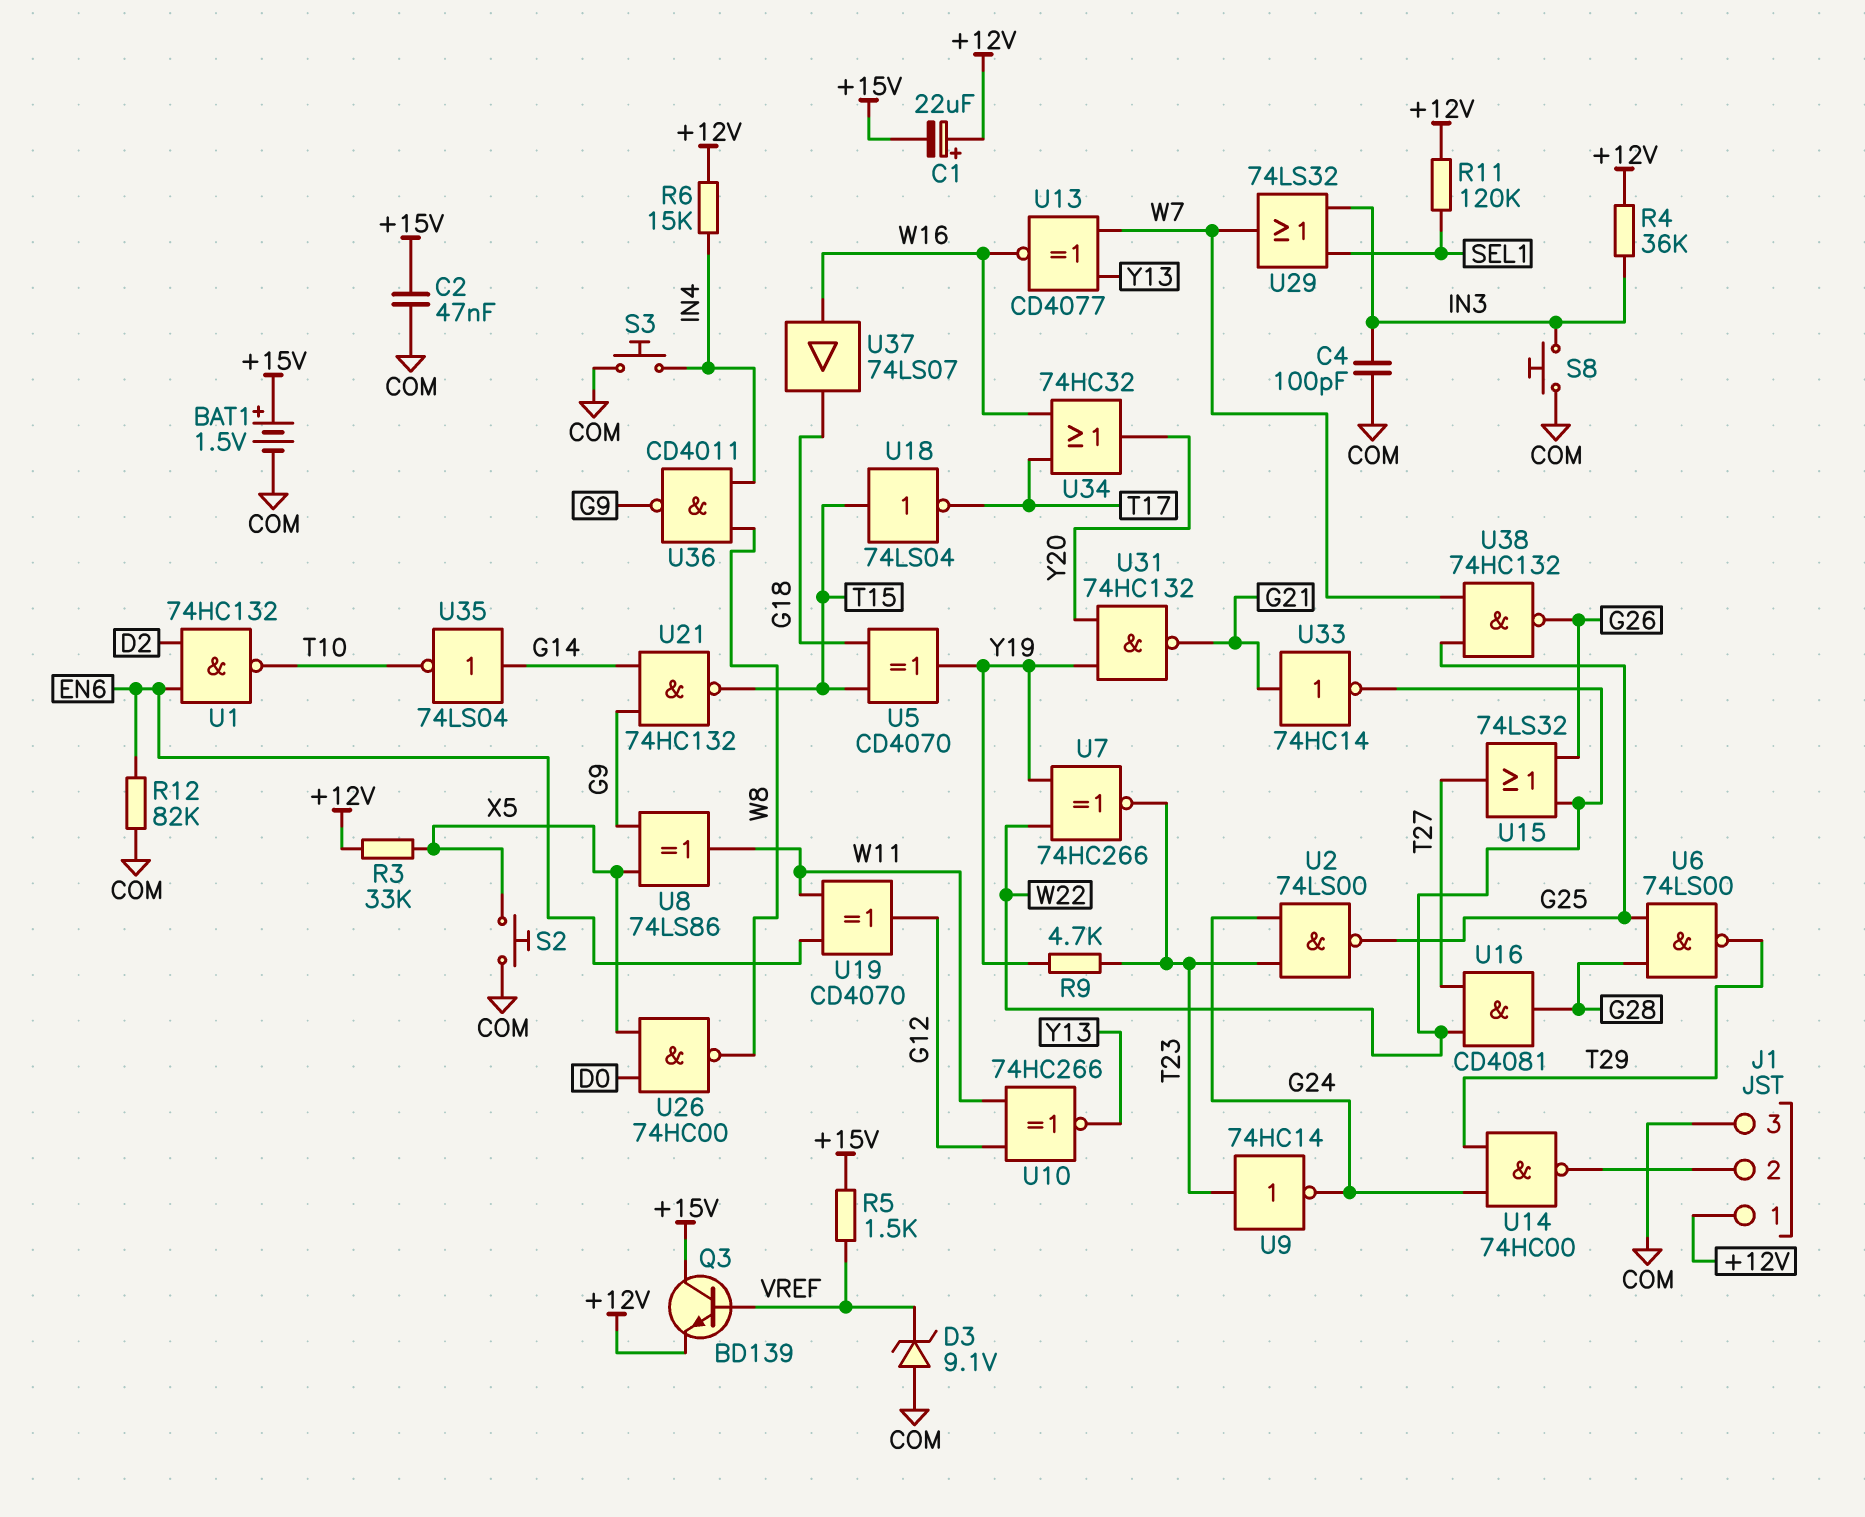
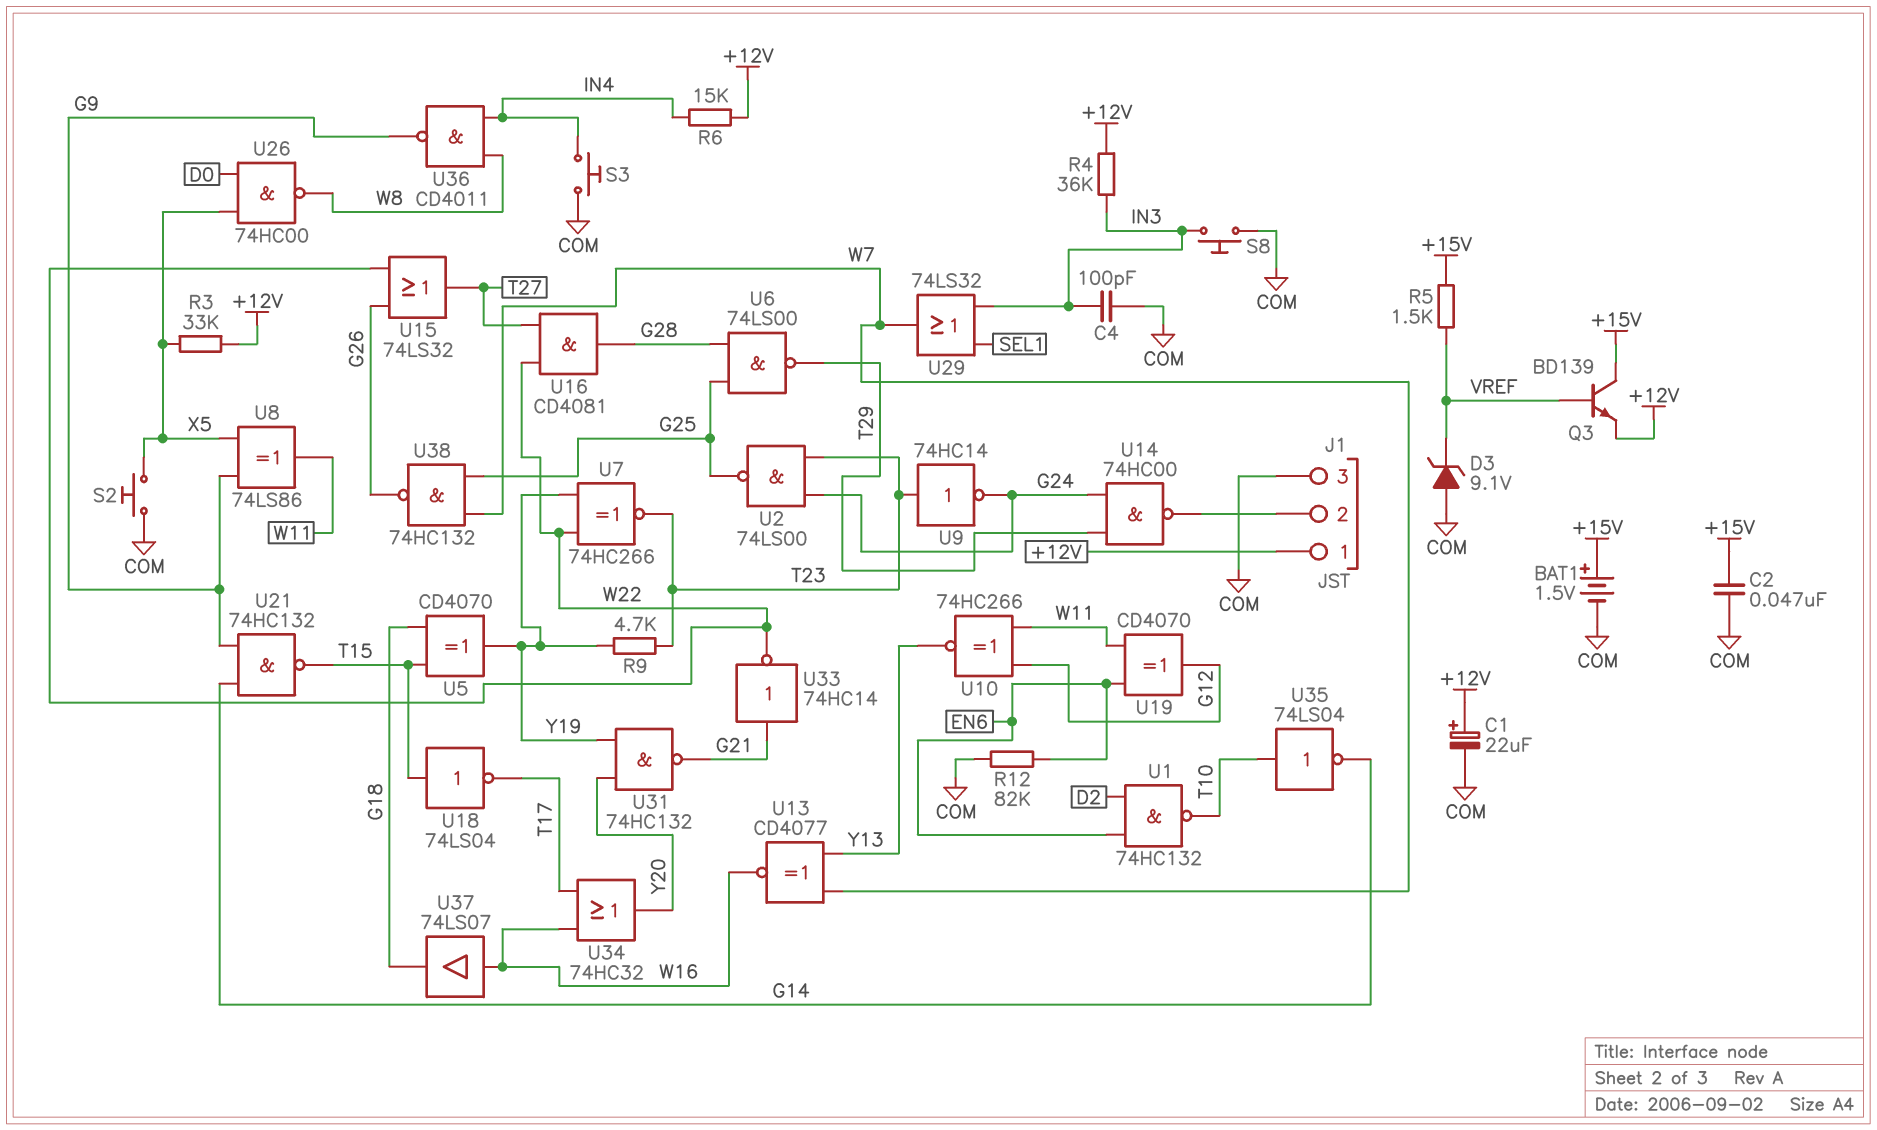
C1: 22uF (plus +12V, minus +15V) -> 22uF (plus +12V, minus COM)
R11: 120k (+12V, SEL1) -> none
U35: NOT 74LS04 (in G14, out T10) -> NOT 74LS04 (in T10, out G14)

